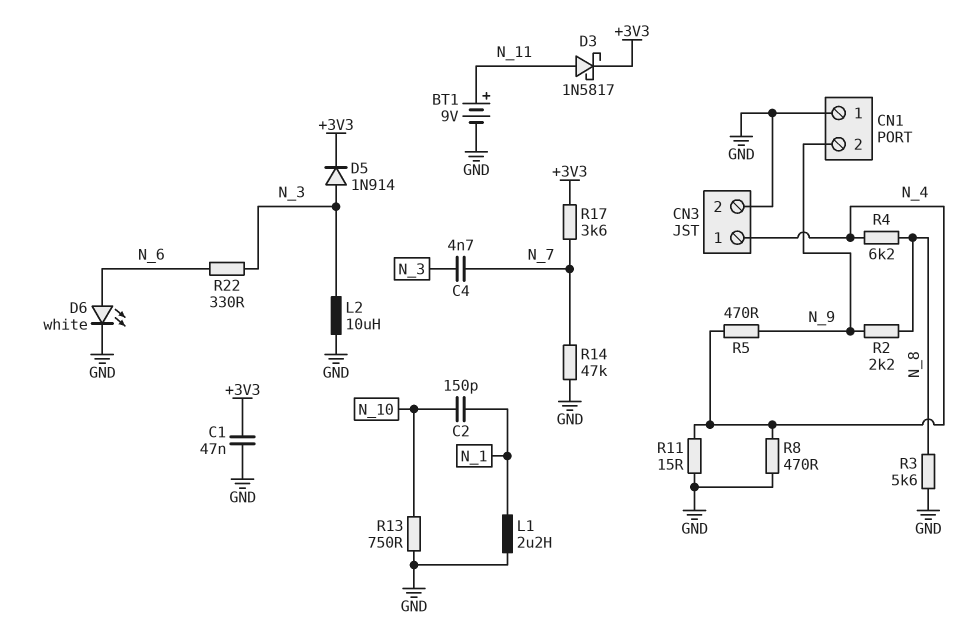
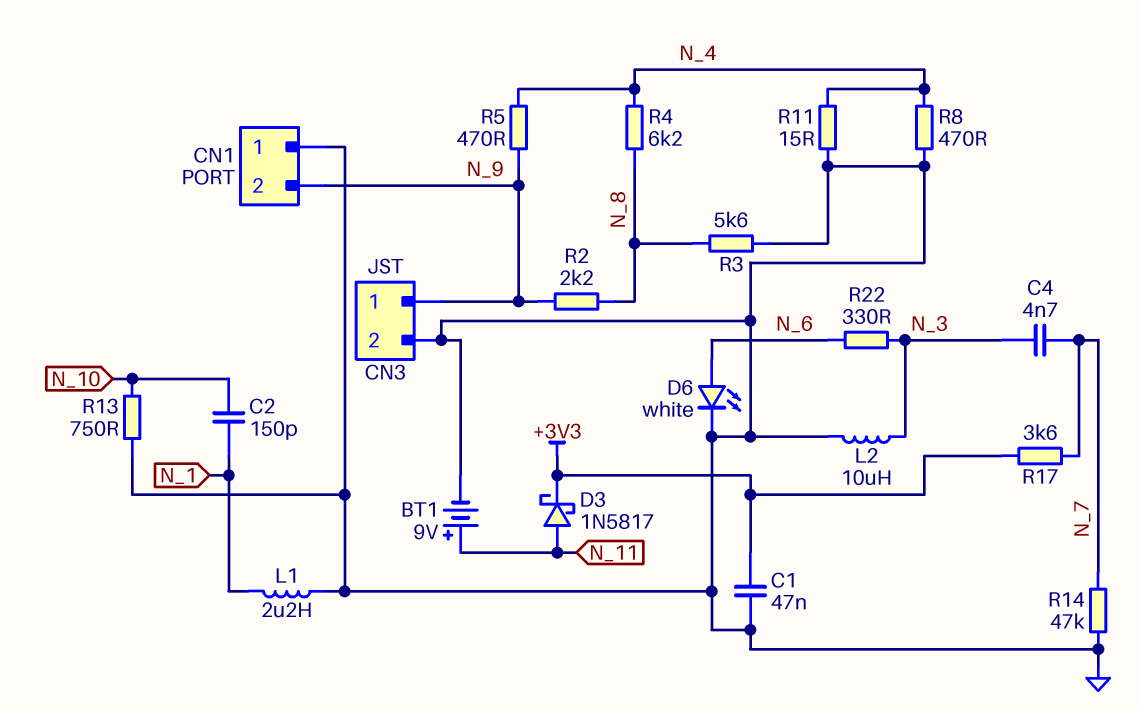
CN3 pin 1: N_4 -> N_9
D5: diode 1N914 (A N_3, K +3V3) -> none

